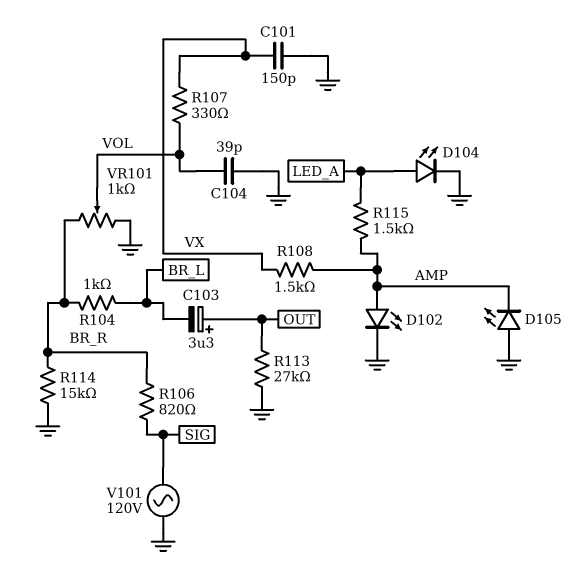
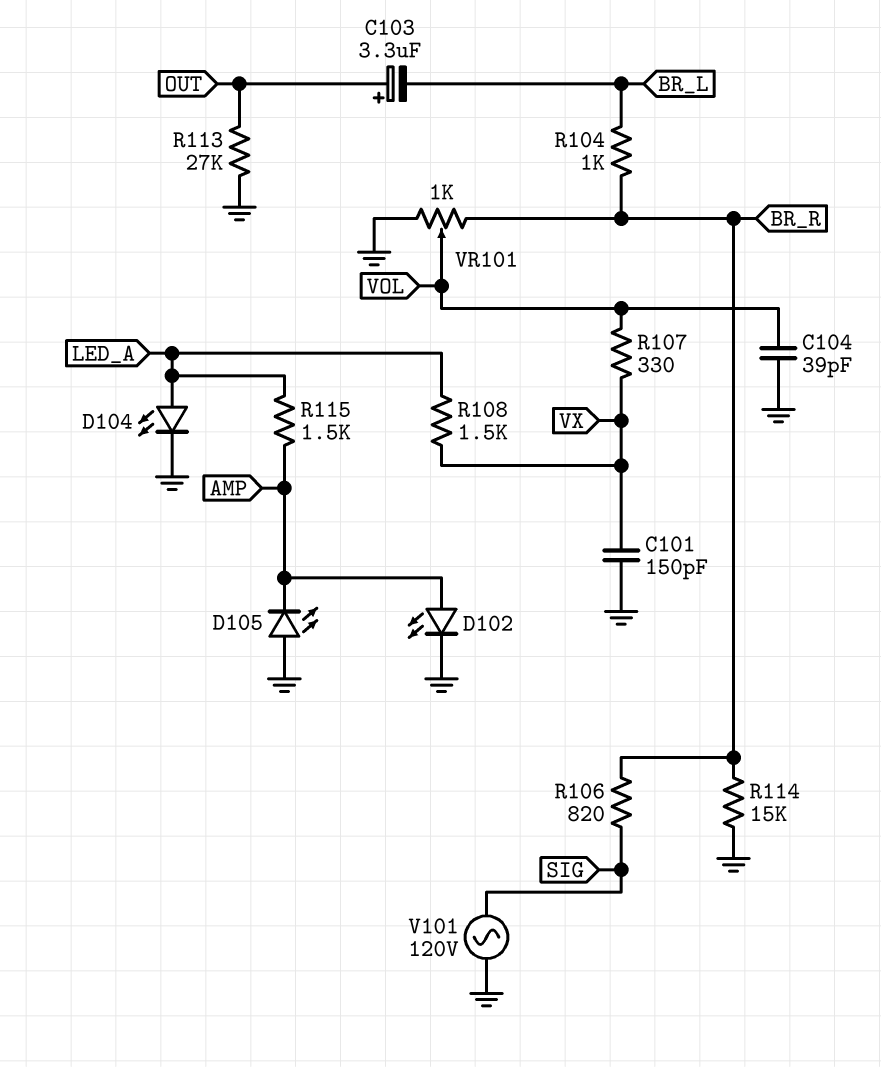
R108: 1.5k (AMP, VX) -> 1.5k (LED_A, VX)

